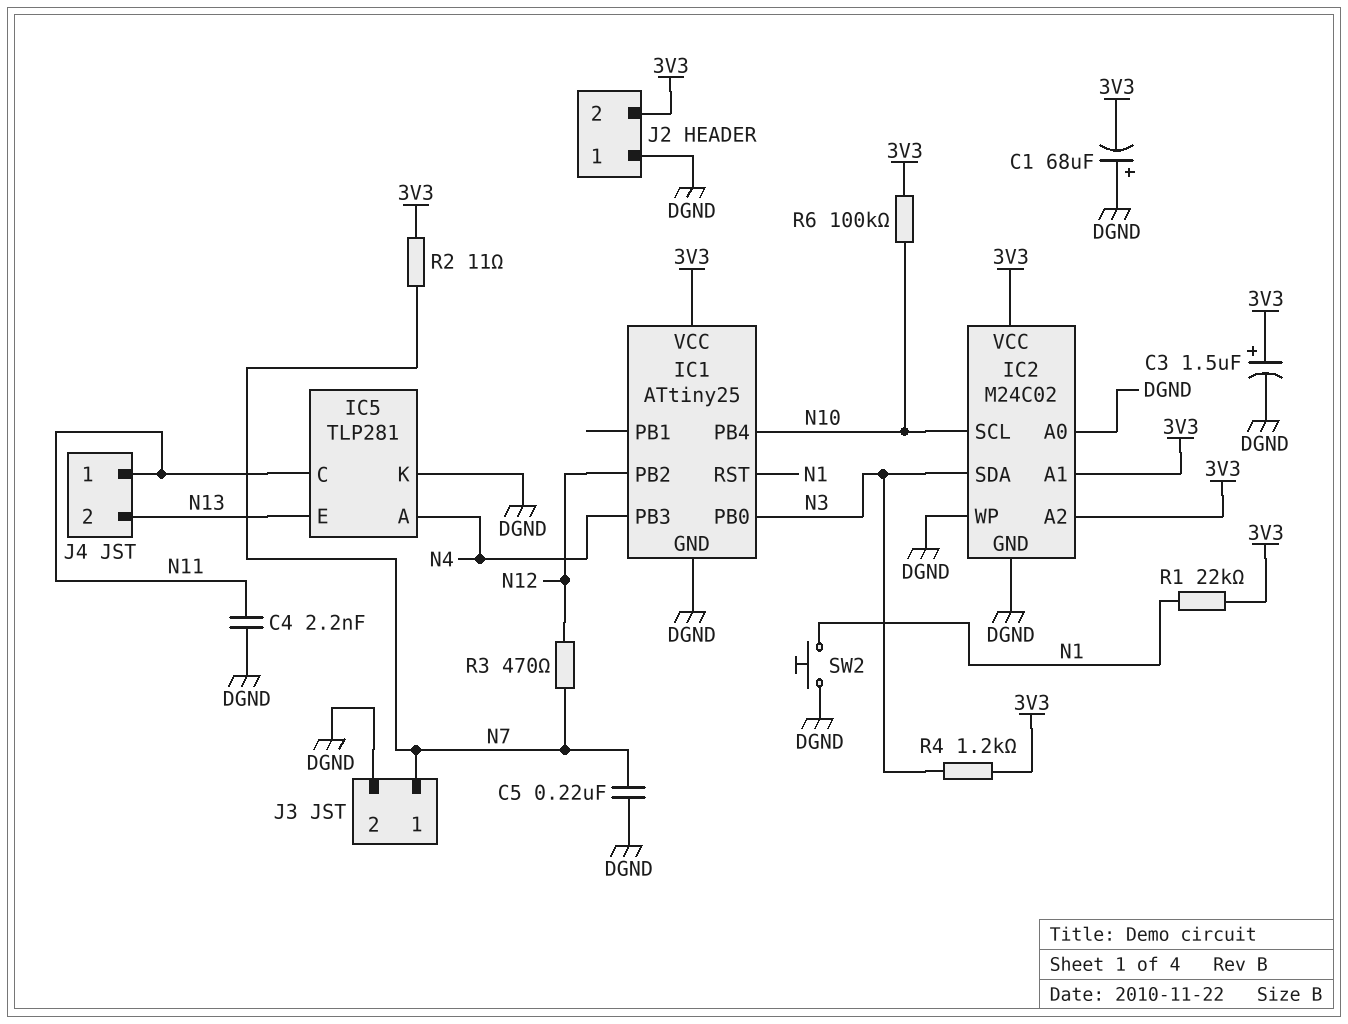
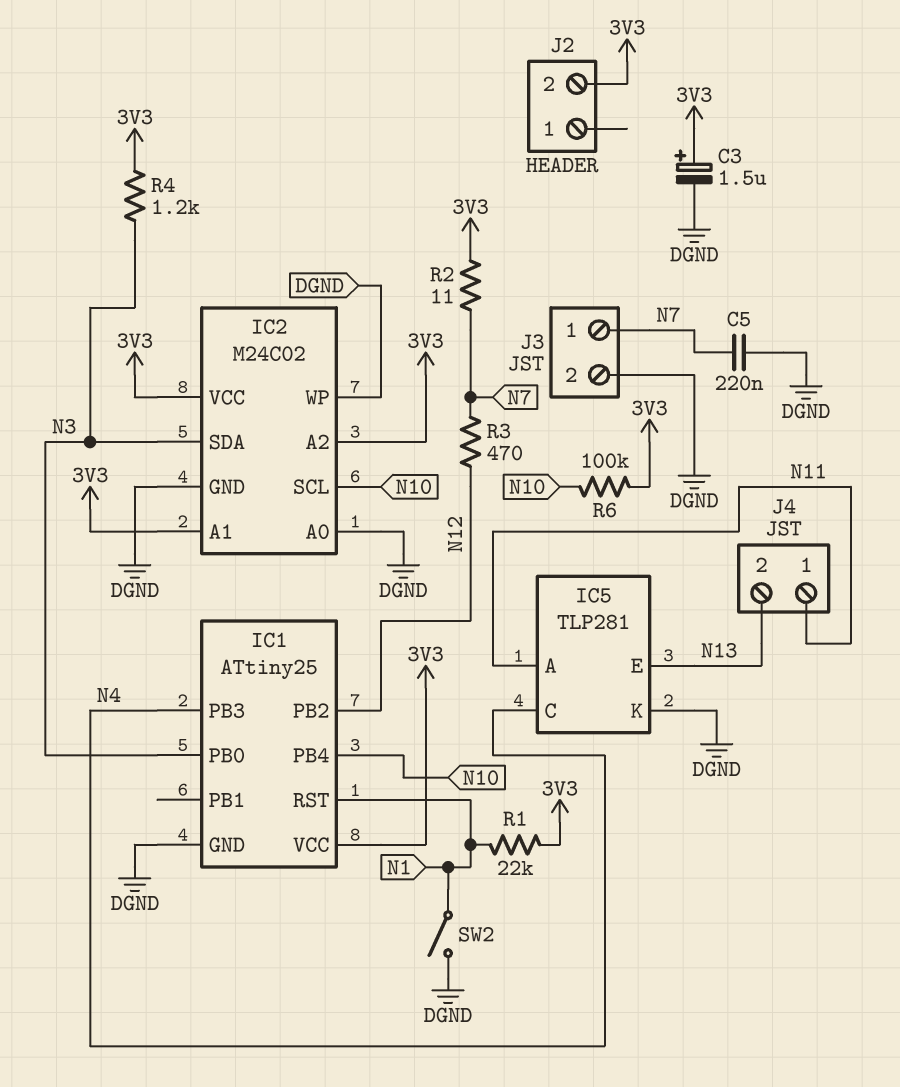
C1: 68uF (plus DGND, minus 3V3) -> none
C4: 2.2nF (DGND, N11) -> none
IC5 pin A: N4 -> N11
IC5 pin C: N11 -> N4
J2 pin 1: DGND -> none
SW2: button (DGND, N1) -> switch (DGND, N1)

